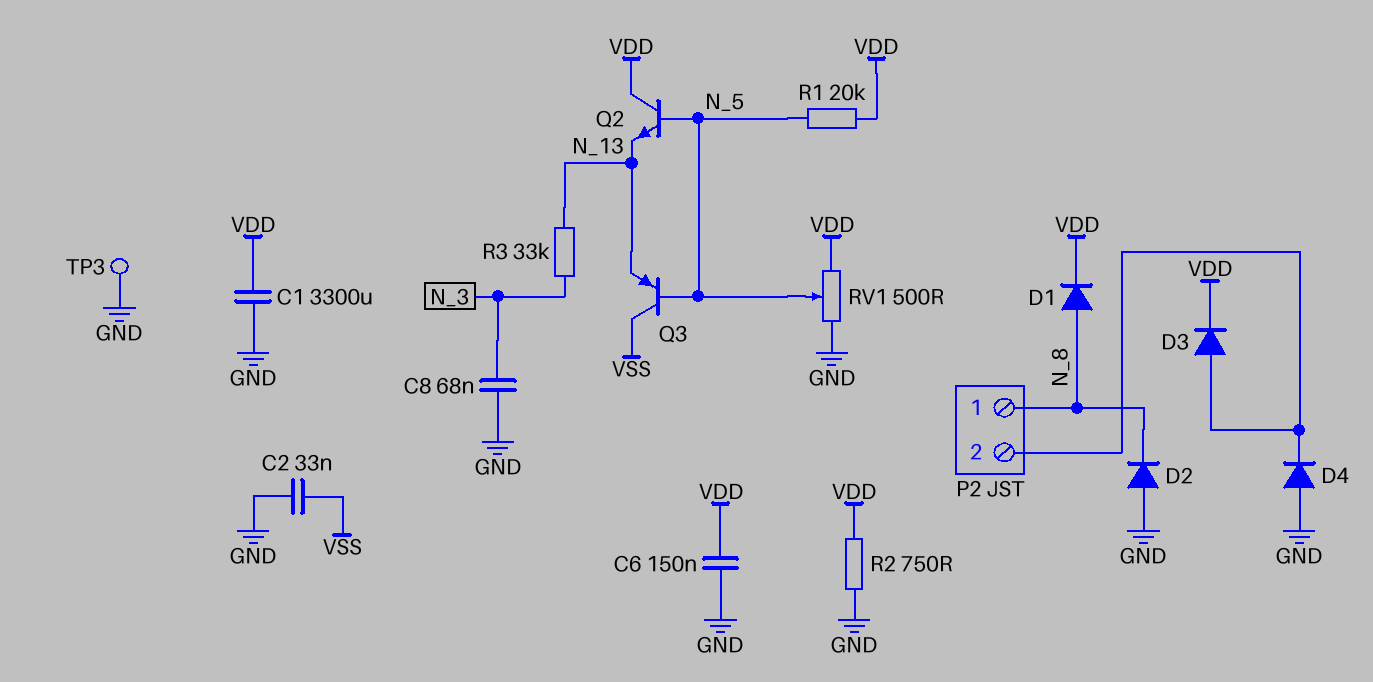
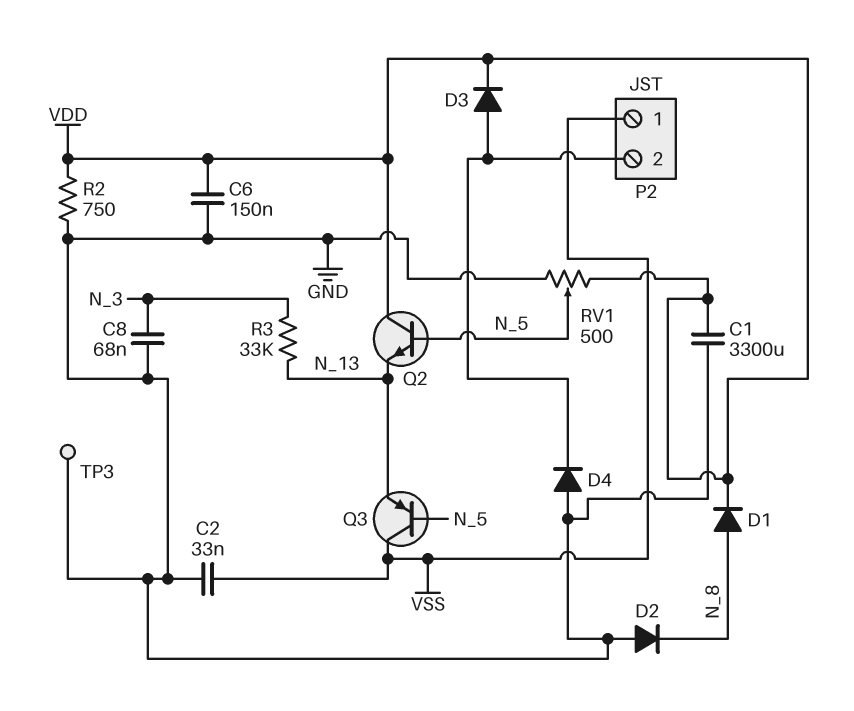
P2 pin 1: N_8 -> VSS
R1: 20k (N_5, VDD) -> none

